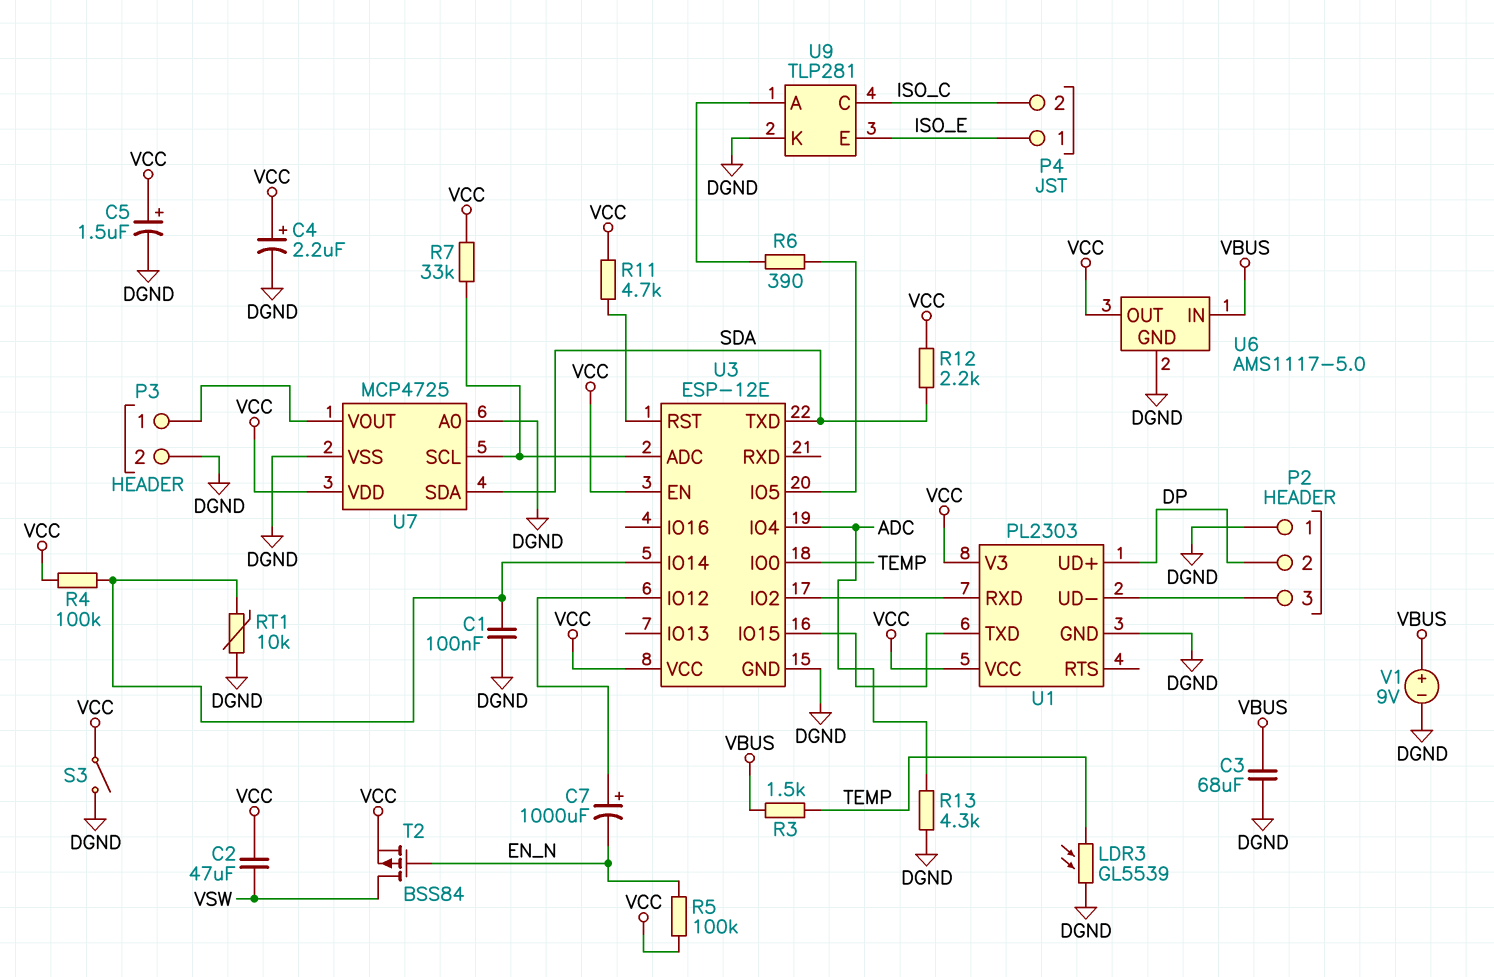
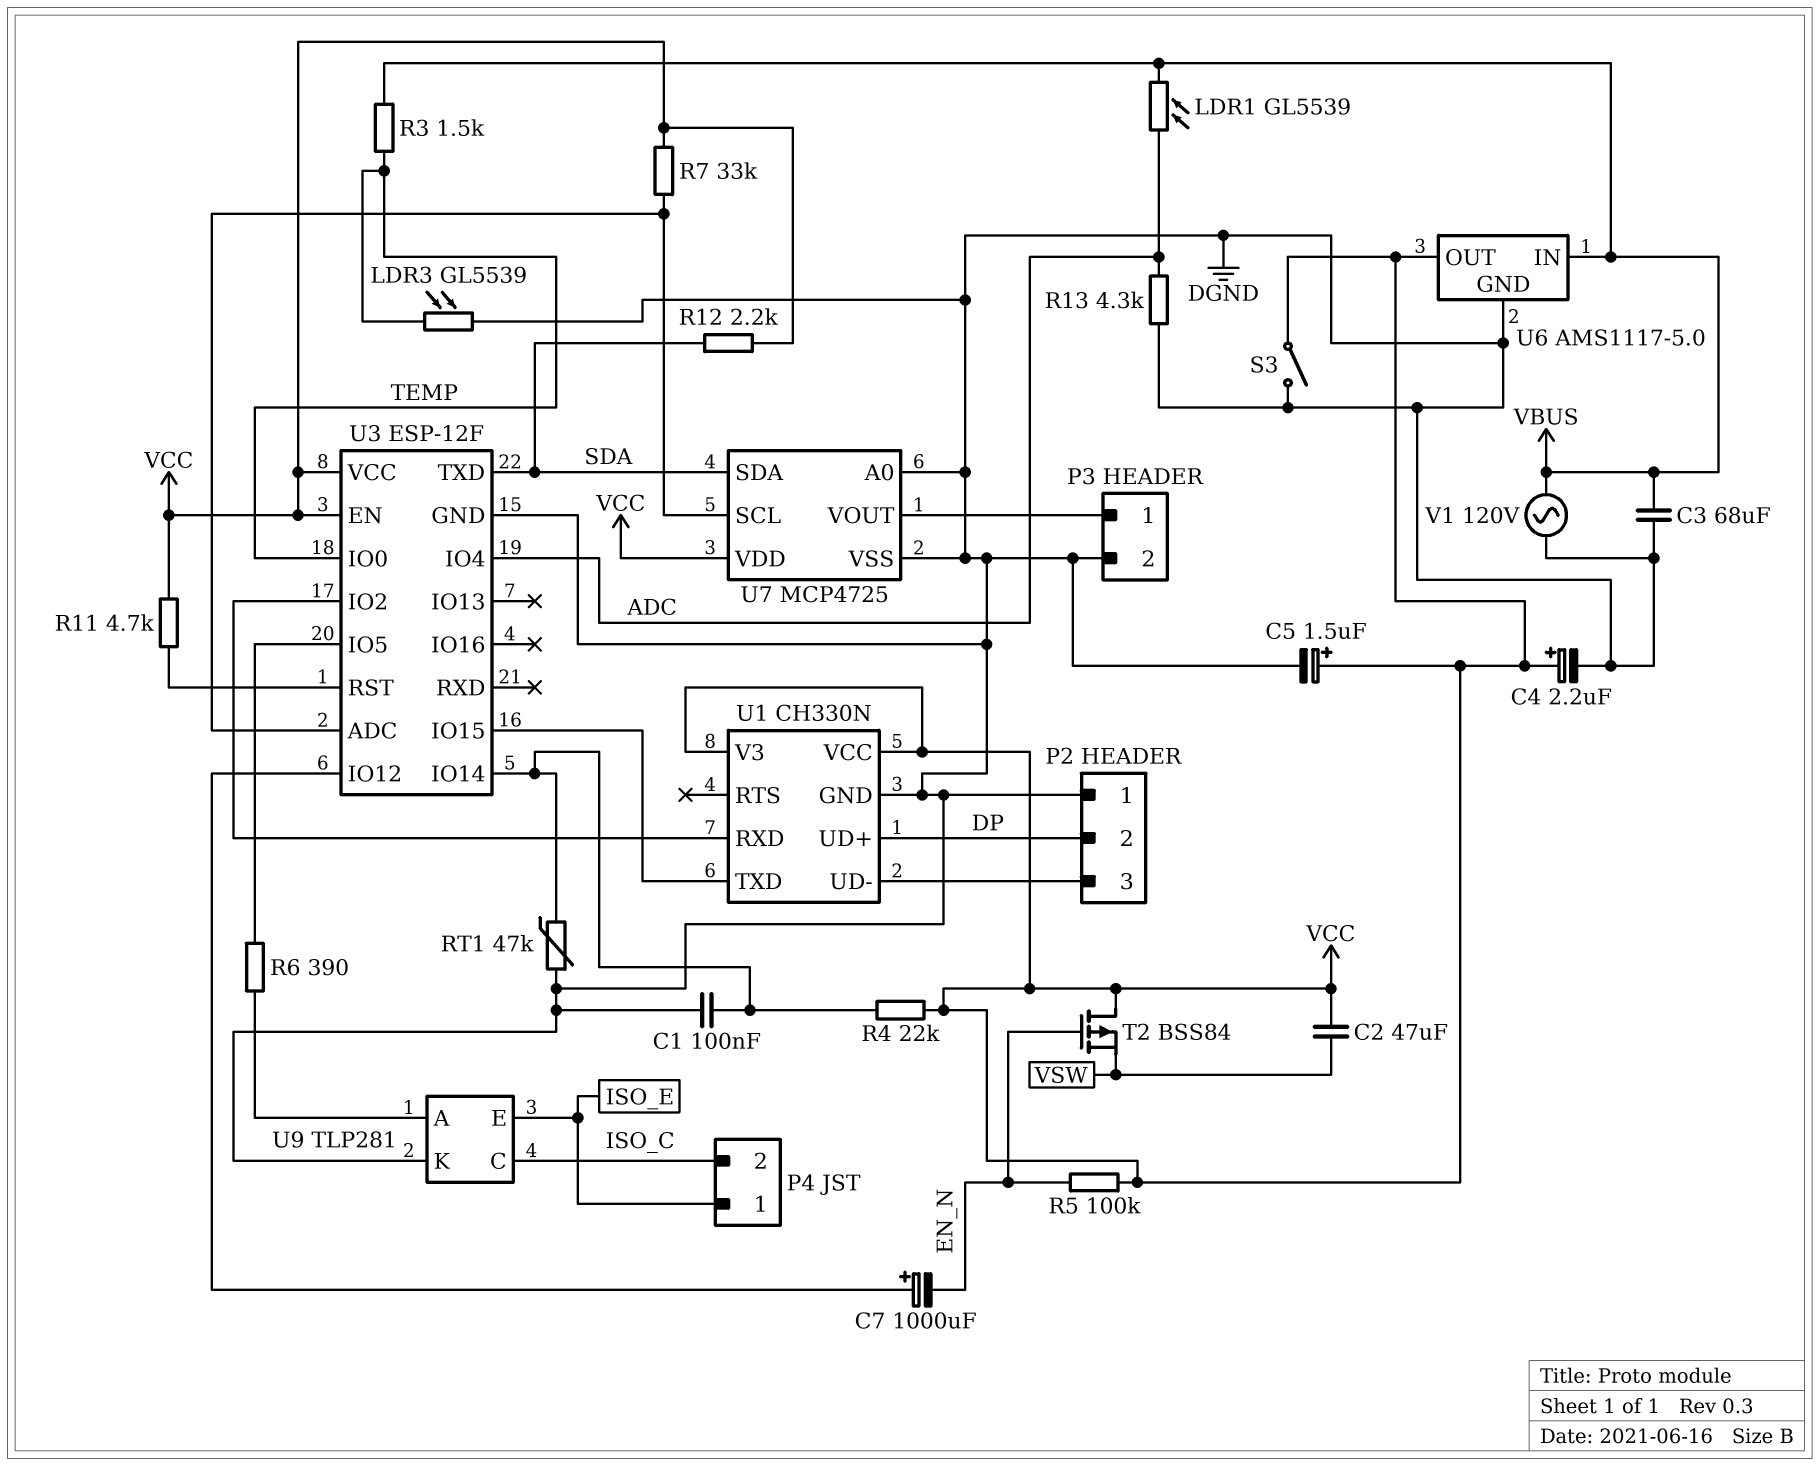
LDR1: none -> GL5539 (ADC, VBUS)
R4: 100k (U3/IO14, VCC) -> 22k (U3/IO14, VCC)
RT1: 10k (DGND, U3/IO14) -> 47k (DGND, U3/IO14)
T2: PMOS BSS84 (G EN_N, D VSW, S VCC) -> PMOS BSS84 (G EN_N, D VCC, S VSW)
U1: PL2303 -> CH330N
U3: ESP-12E -> ESP-12F
V1: 9V (plus VBUS, minus DGND) -> AC 120V (DGND, VBUS)

